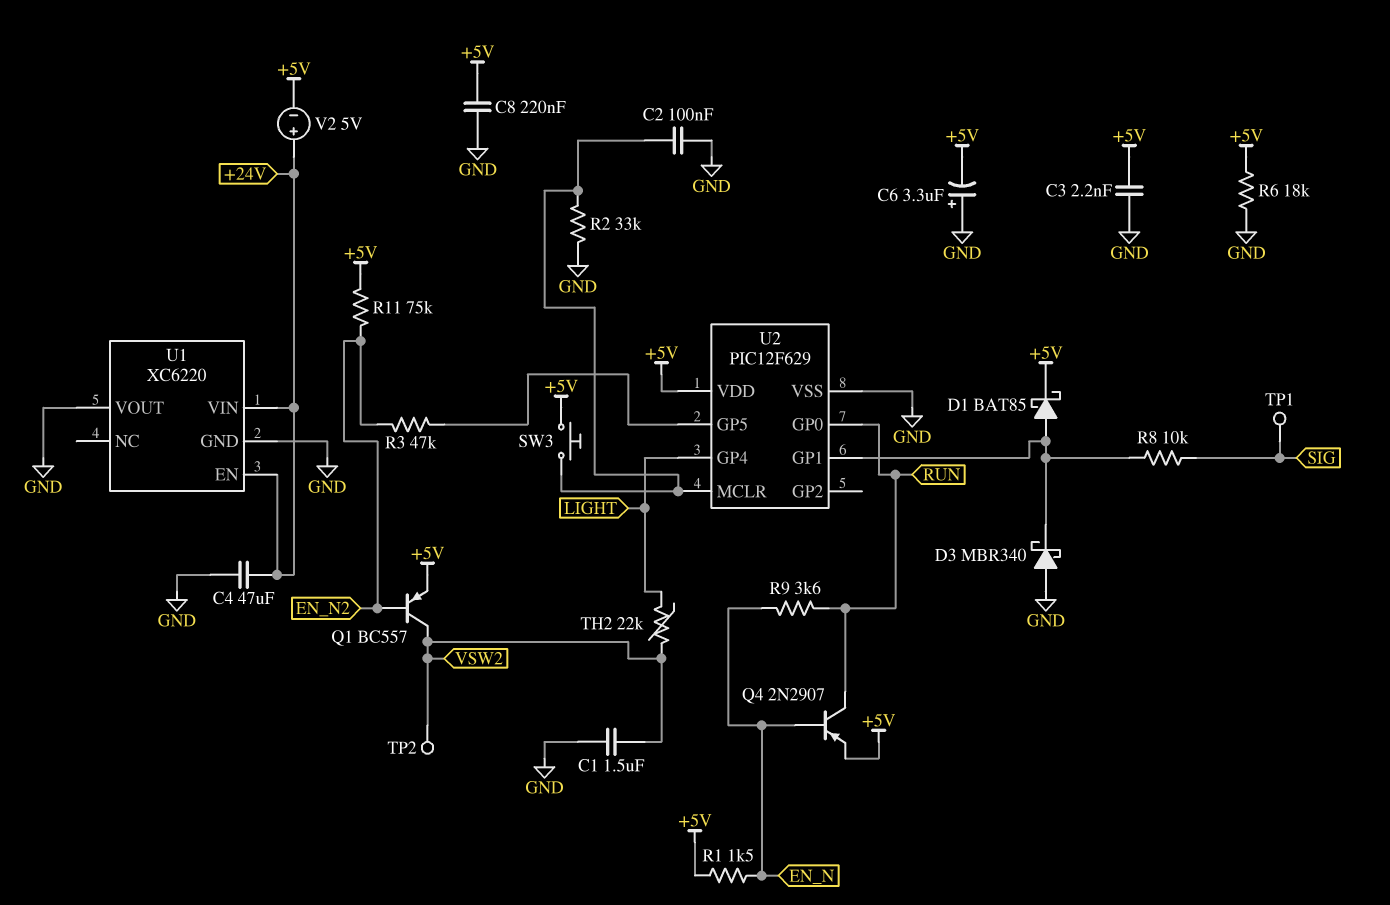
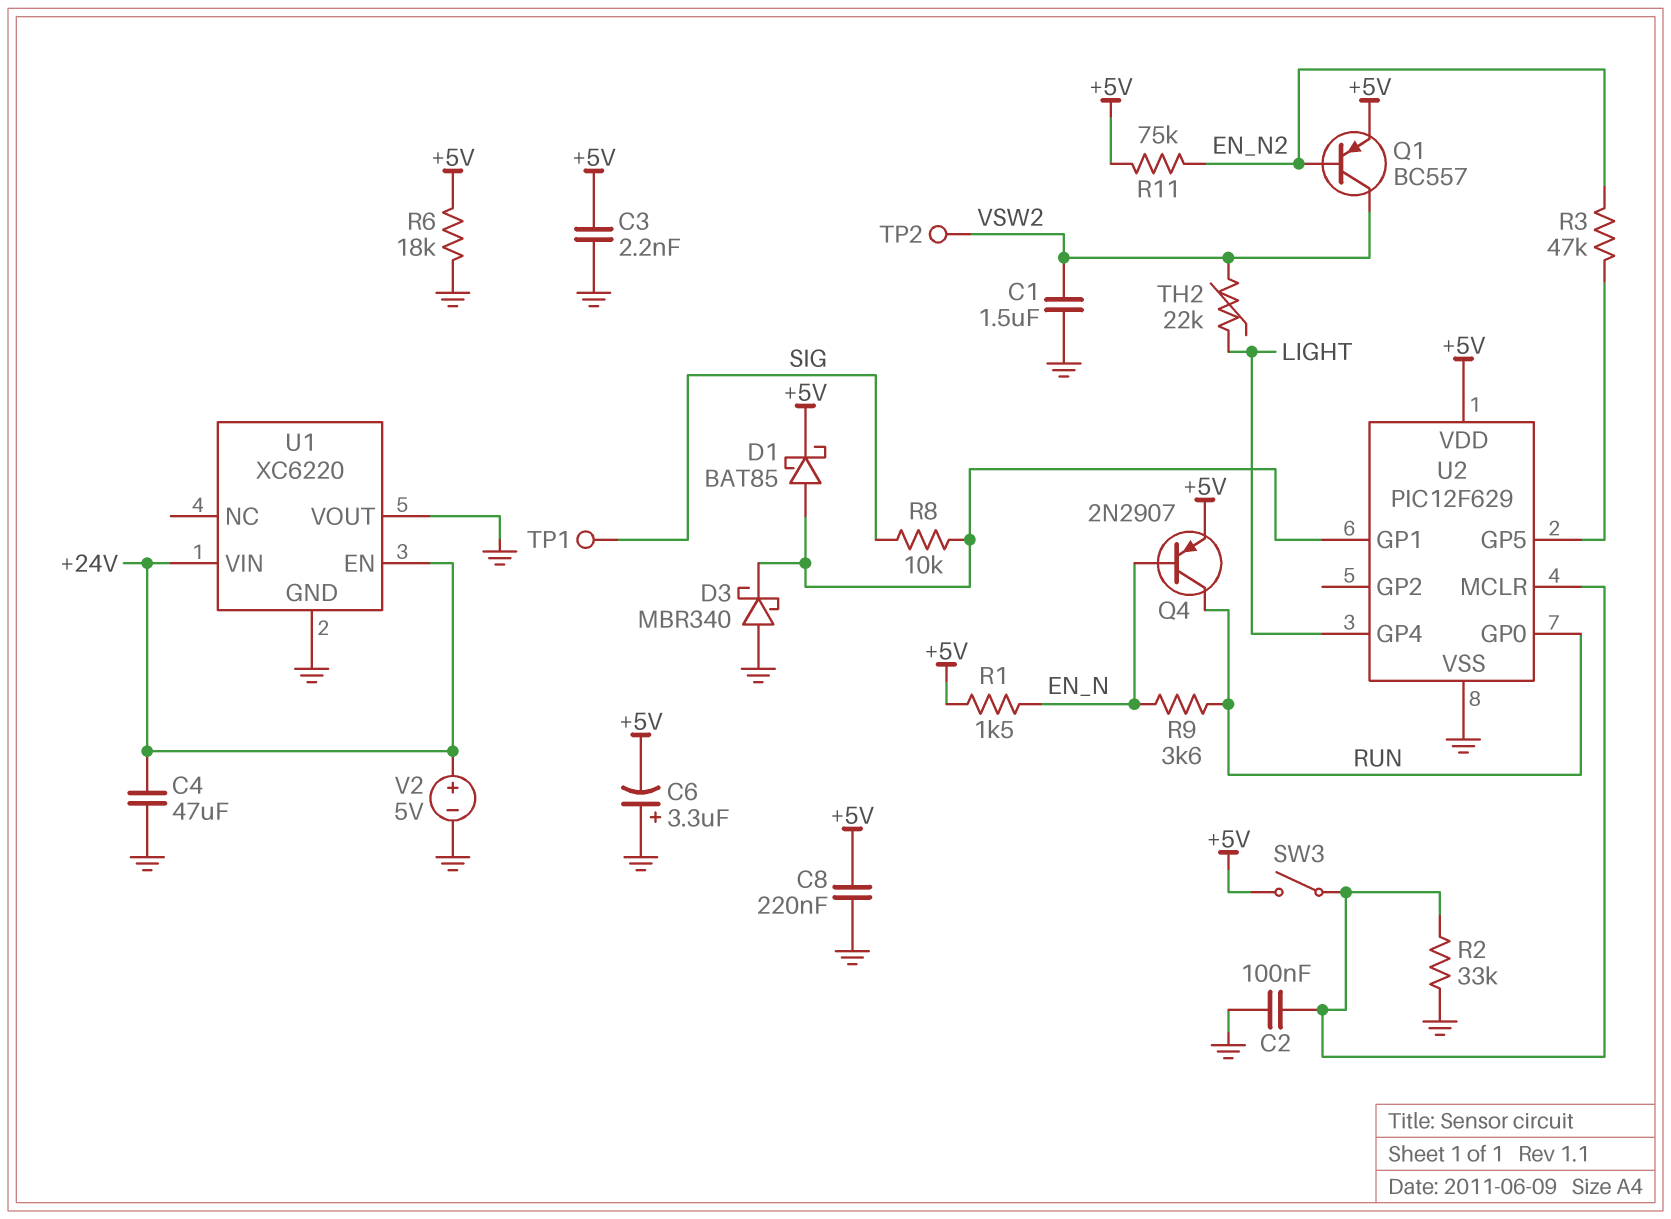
SW3: button (+5V, U2/MCLR) -> switch (+5V, U2/MCLR)
V2: 5V (plus +24V, minus +5V) -> 5V (plus +24V, minus GND)

